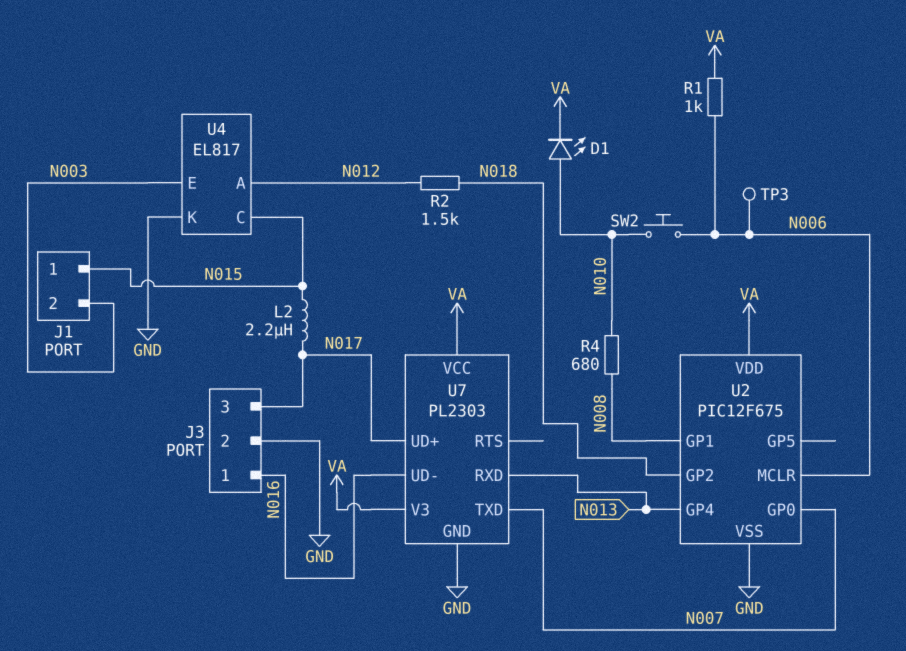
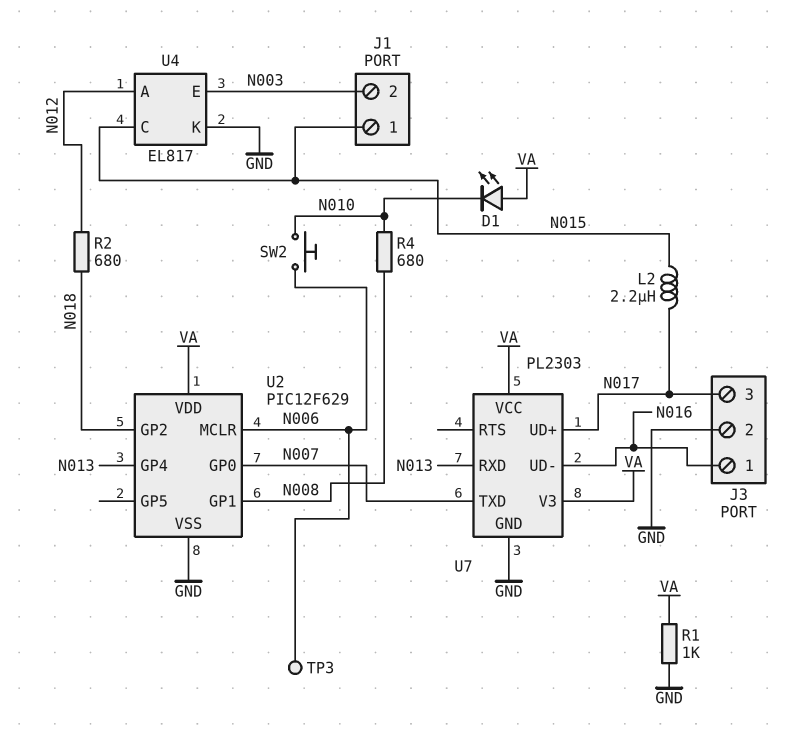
D1: LED (A N010, K VA) -> LED (A VA, K N010)
R1: 1k (N006, VA) -> 1k (GND, VA)
R2: 1.5k (N012, N018) -> 680 (N012, N018)
U2: PIC12F675 -> PIC12F629

